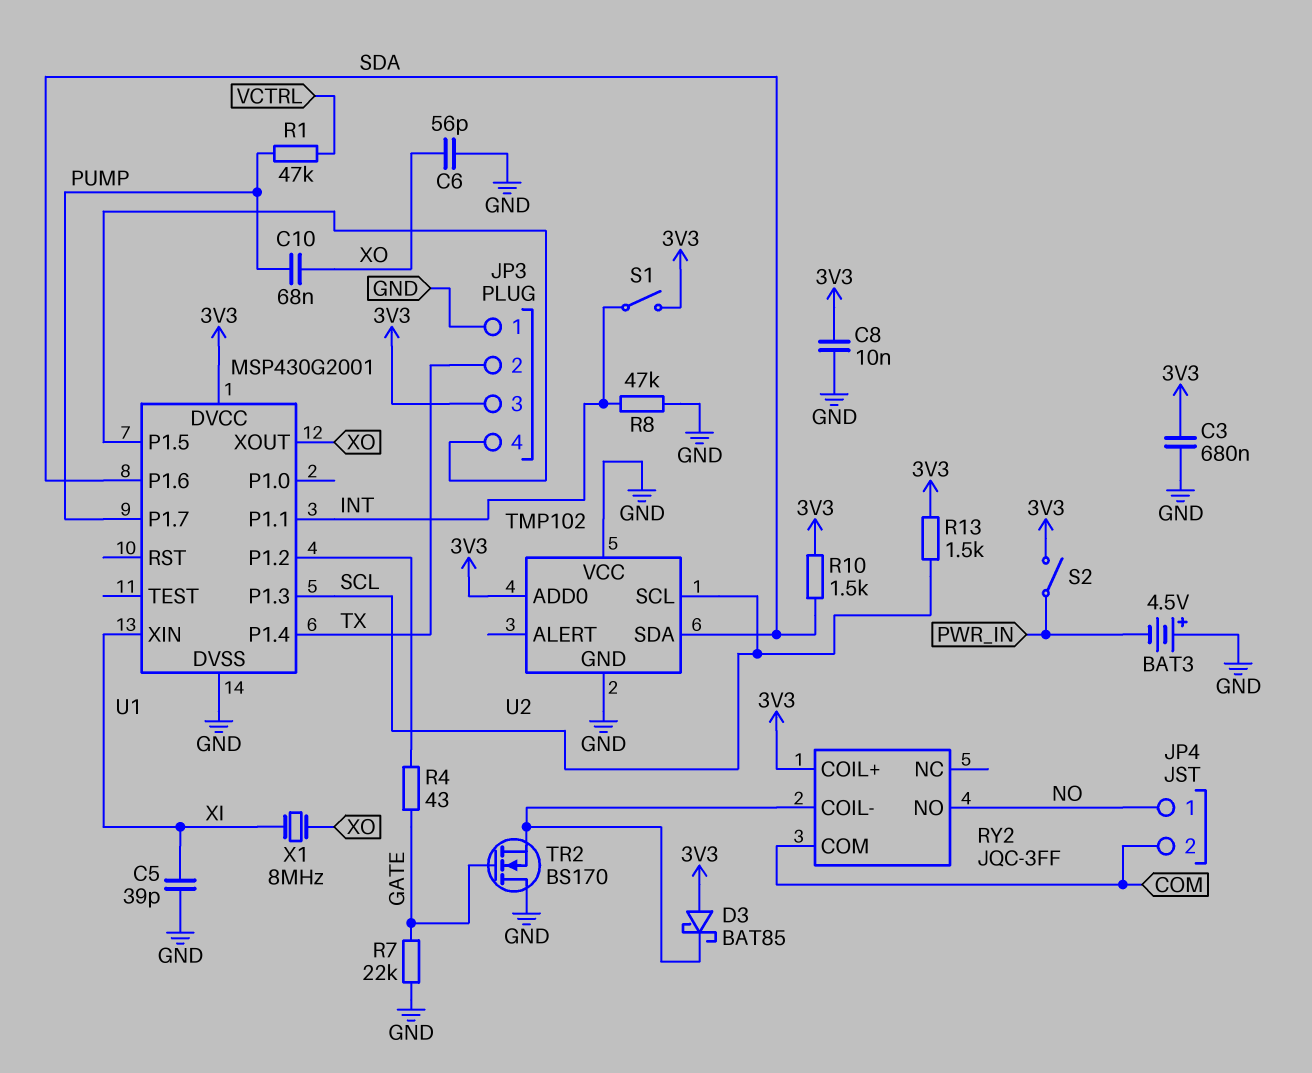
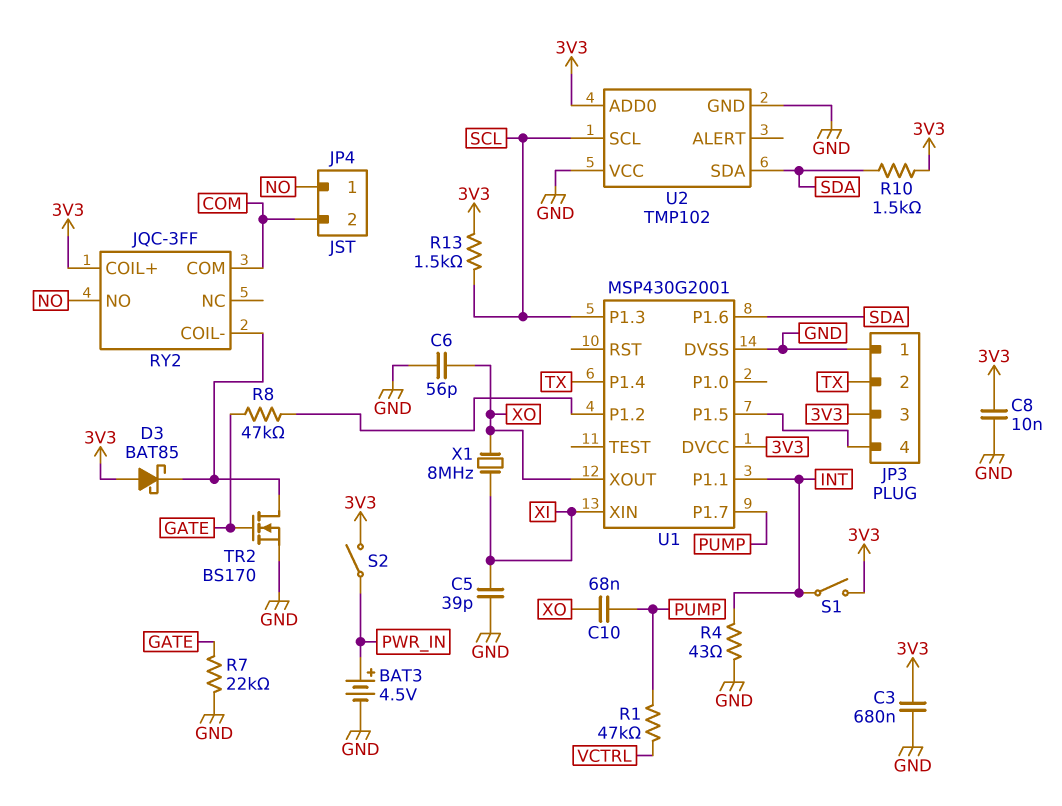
BAT3: 4.5V (plus GND, minus PWR_IN) -> 4.5V (plus PWR_IN, minus GND)
R4: 43 (GATE, U1/P1.2) -> 43 (GND, INT)
R8: 47k (GND, INT) -> 47k (GATE, U1/P1.2)
TR2: NMOS BS170 (G GATE, D GND, S RY2/COIL-) -> NMOS BS170 (G GATE, D RY2/COIL-, S GND)

